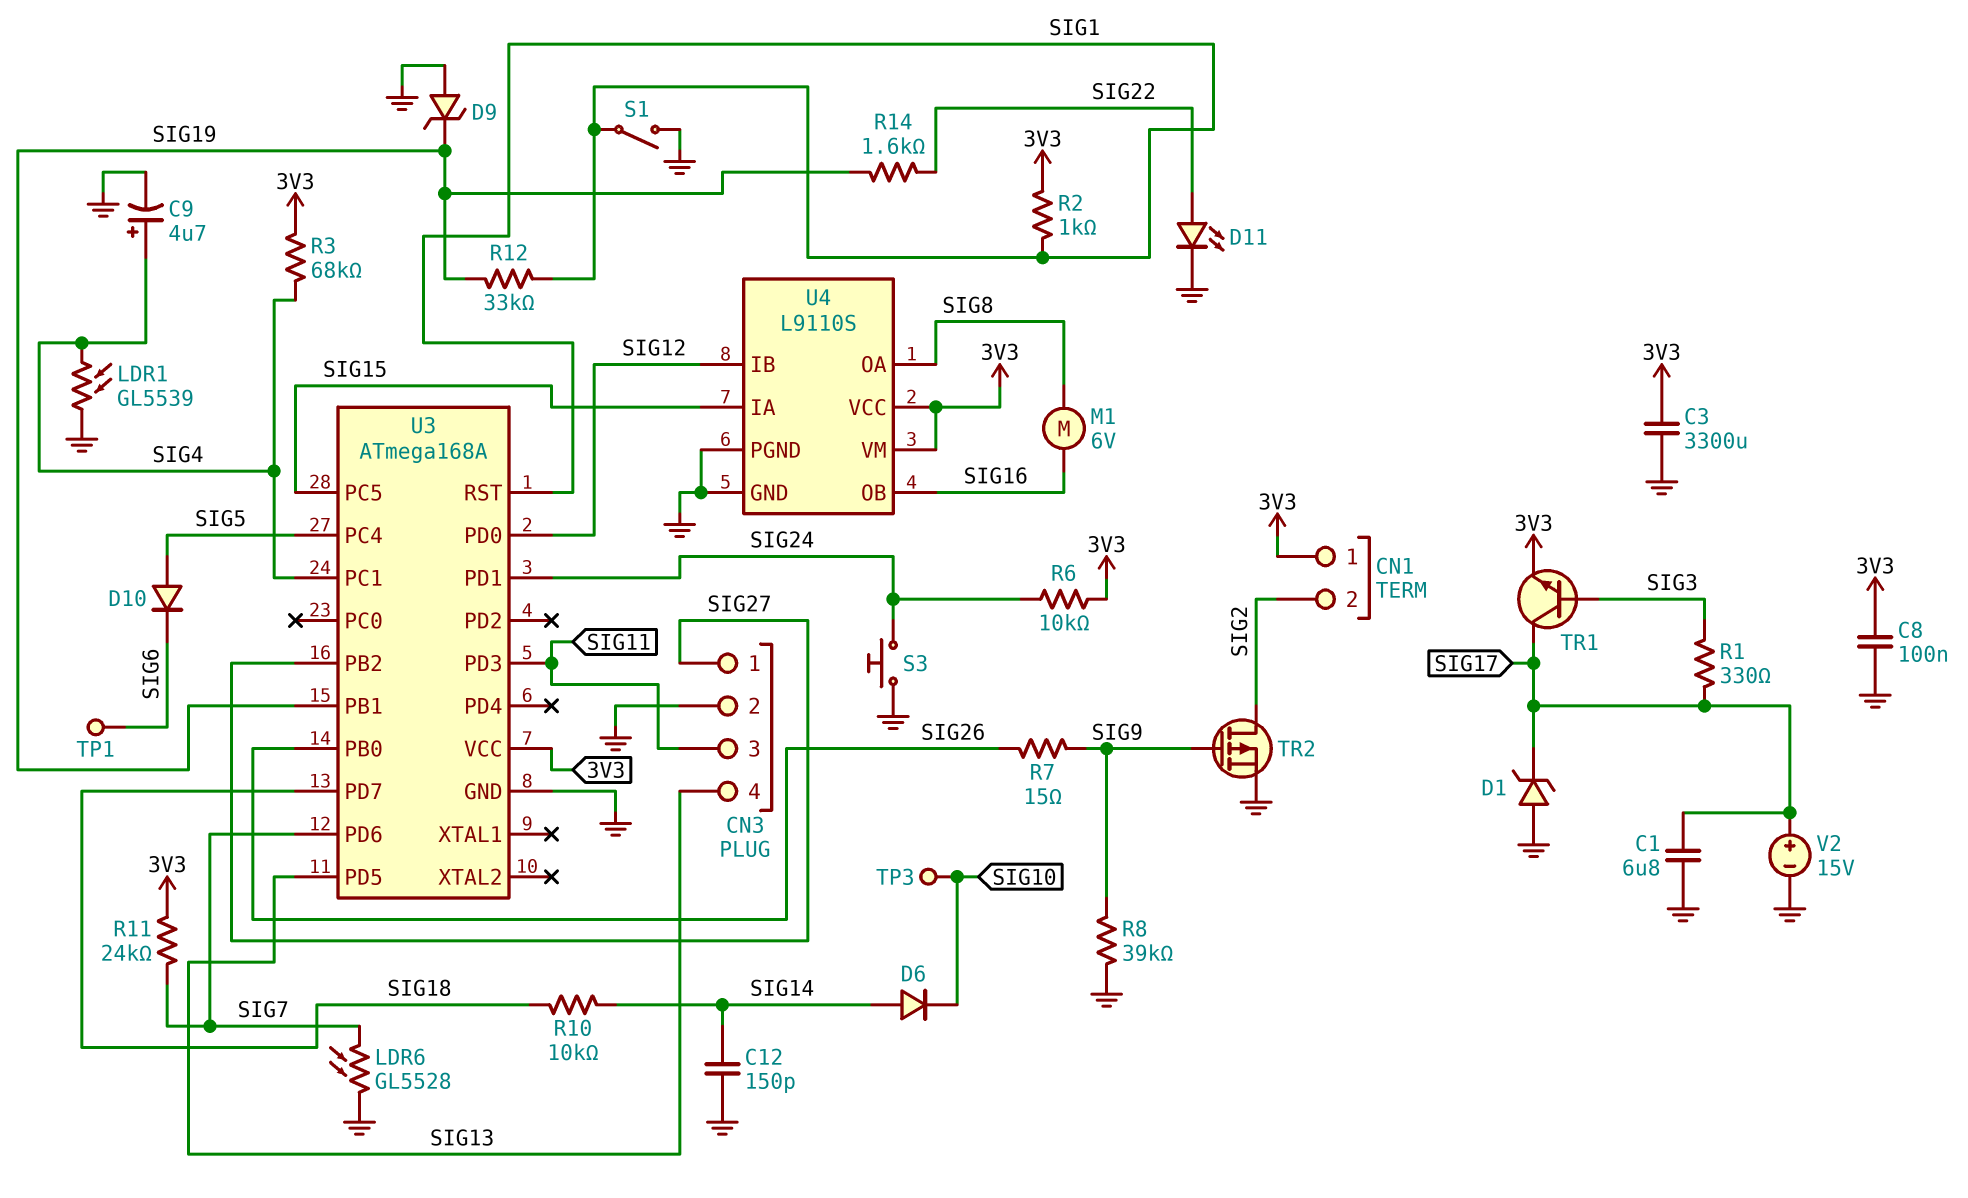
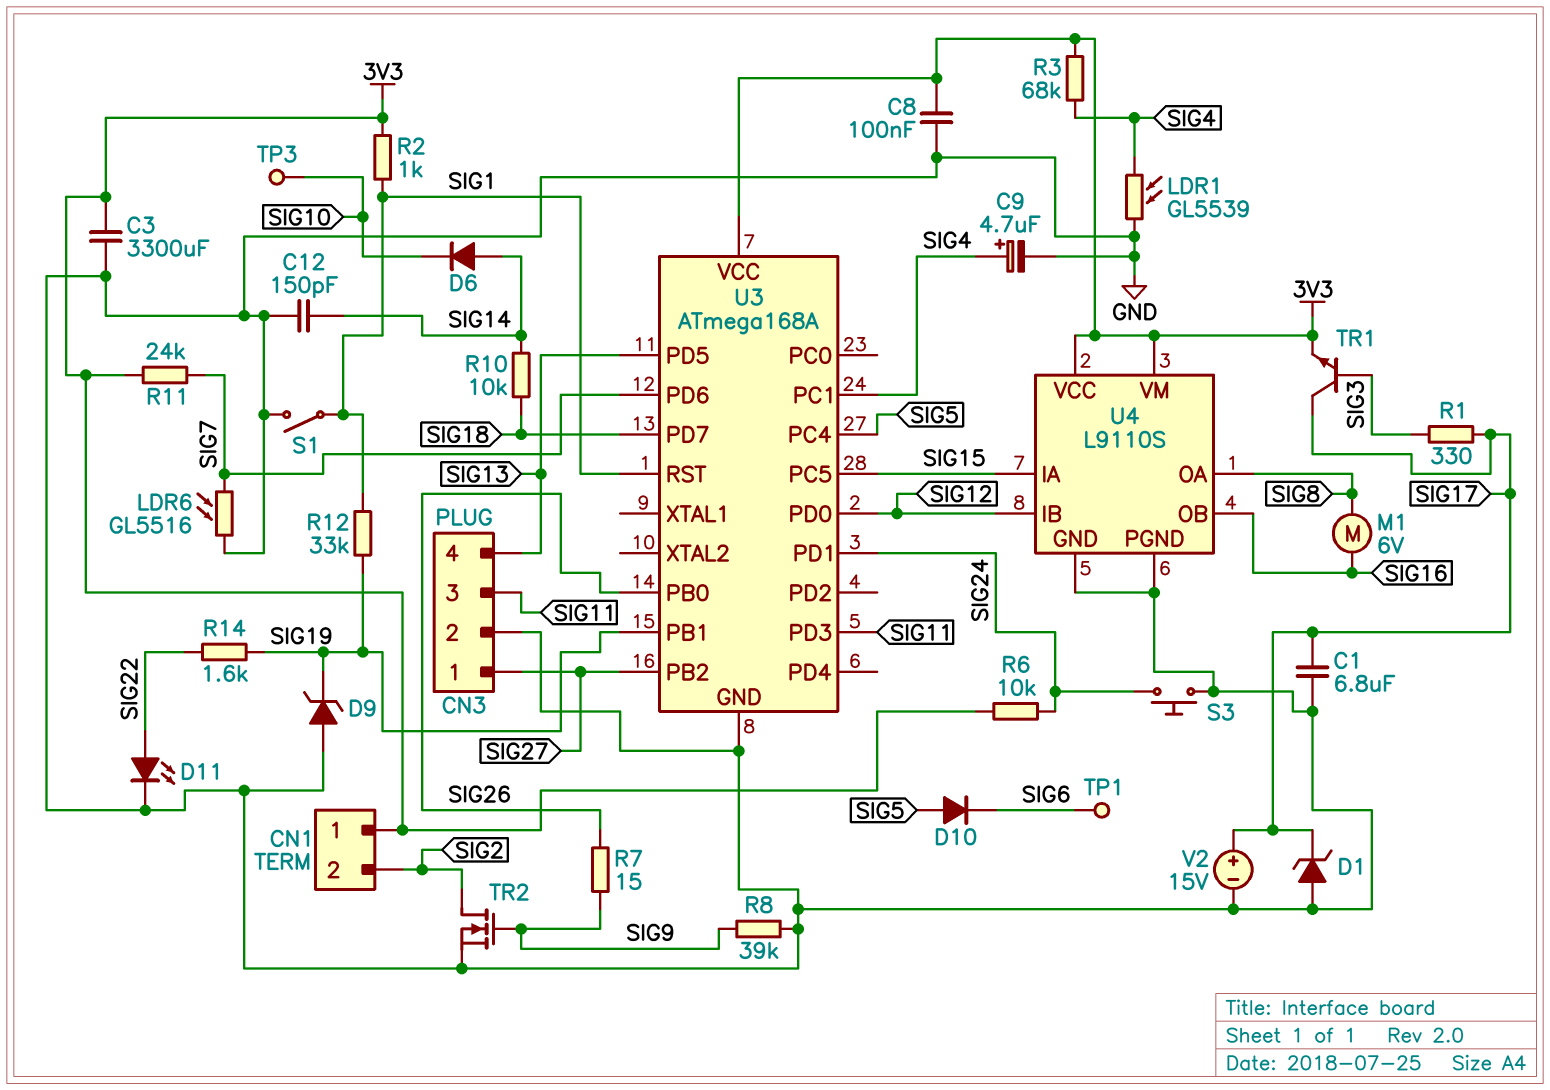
LDR6: GL5528 (GND, SIG7) -> GL5516 (GND, SIG7)
TR2: PMOS (G SIG9, D SIG2, S GND) -> NMOS (G SIG9, D SIG2, S GND)

